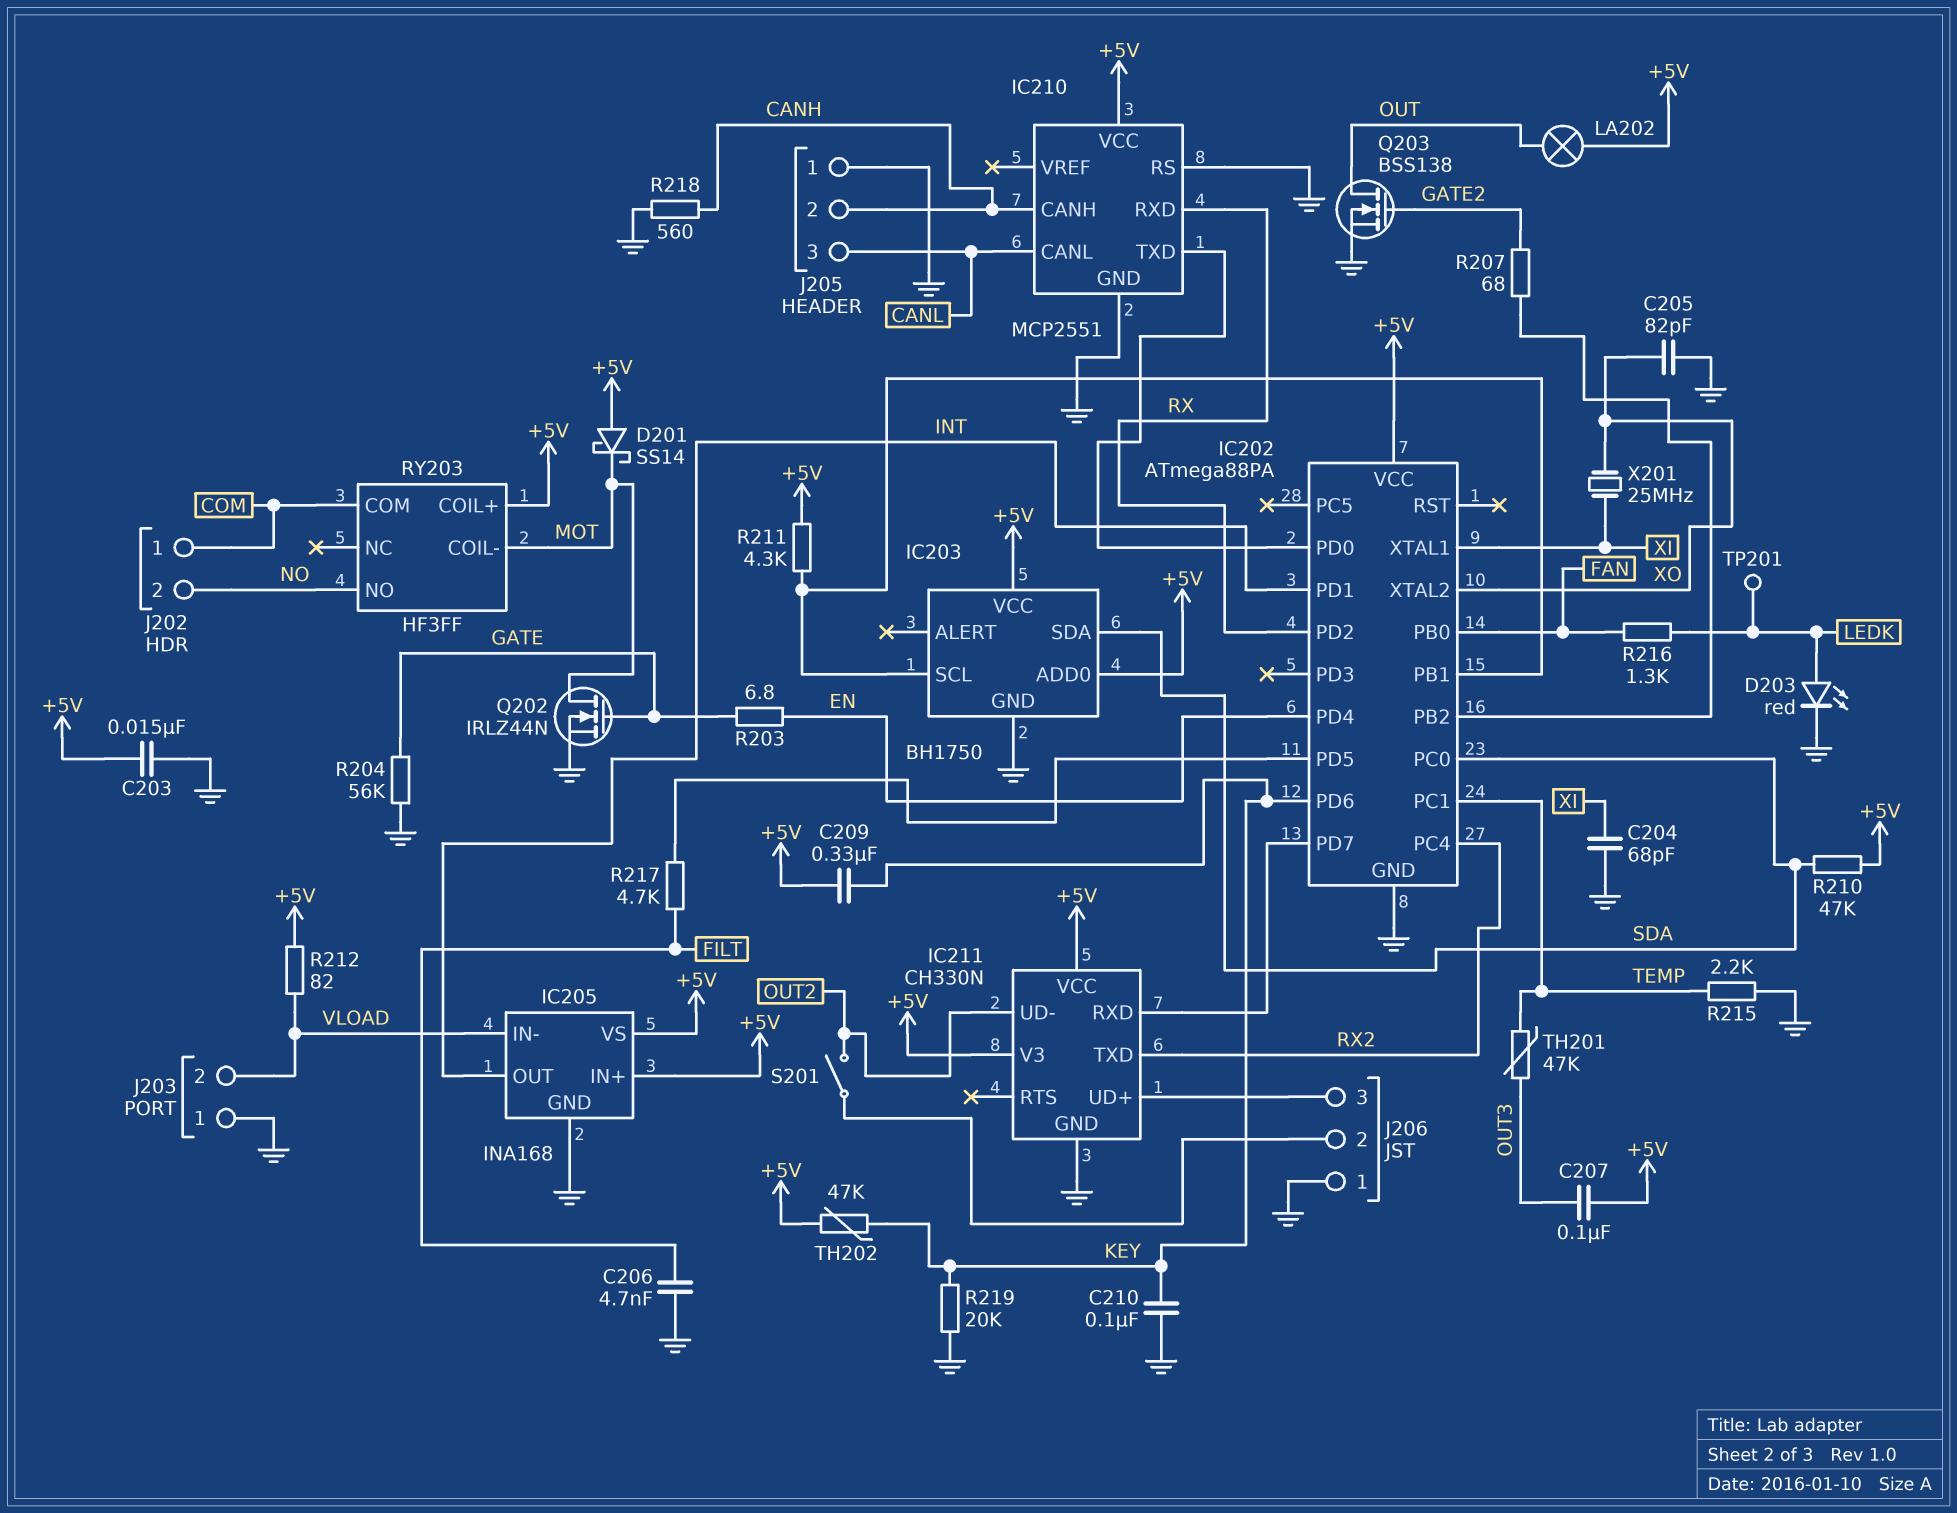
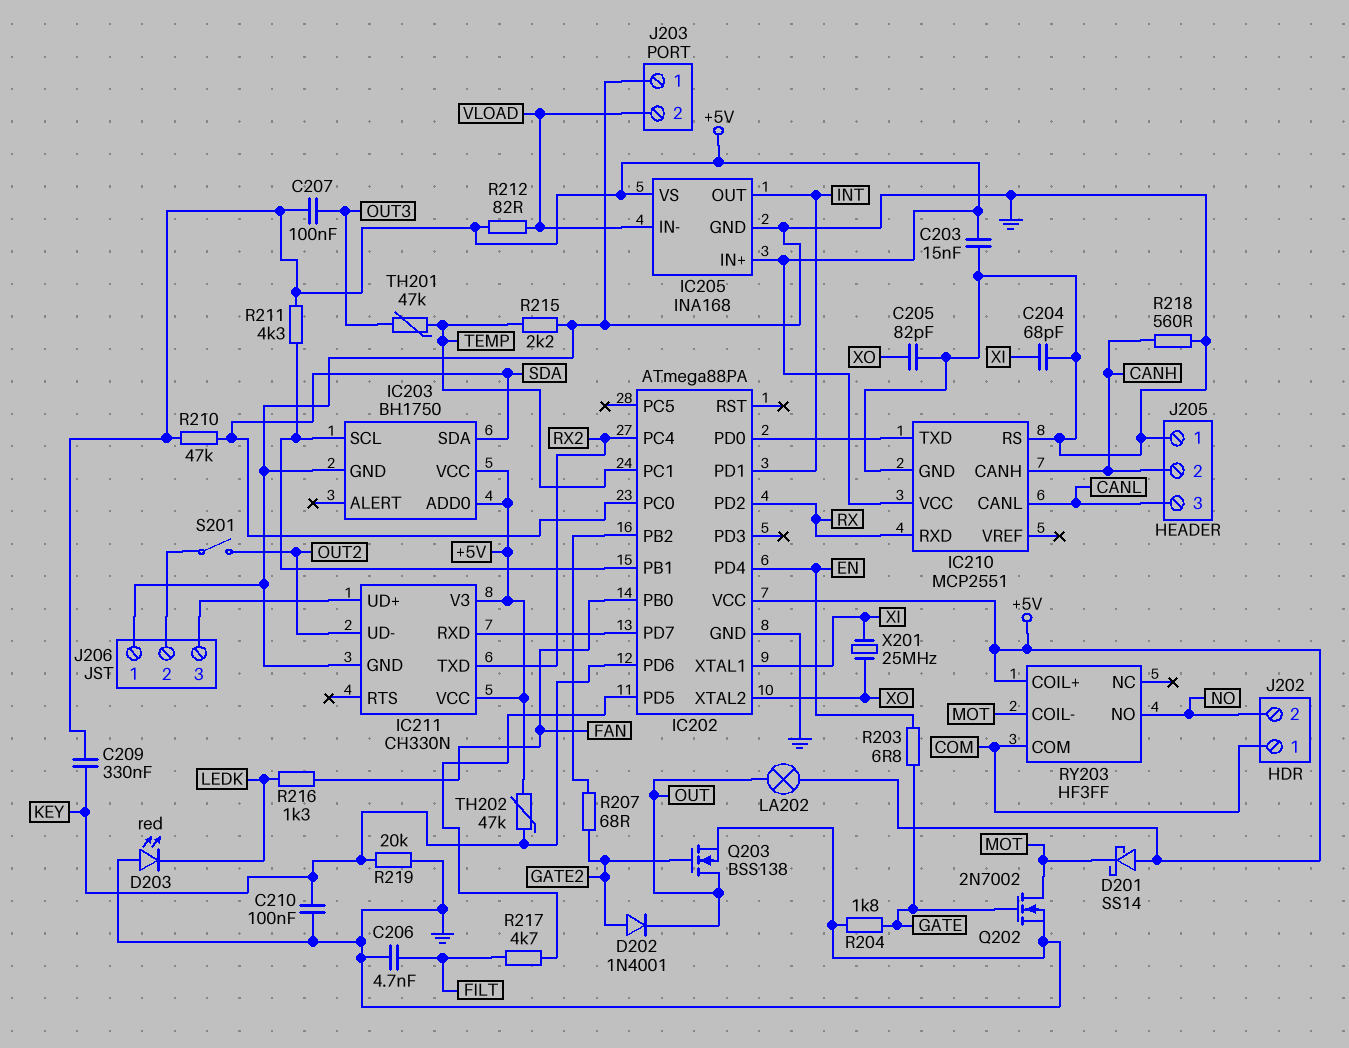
D202: none -> diode 1N4001 (A GATE2, K OUT)
D203: LED red (A LEDK, K GND) -> LED red (A GND, K LEDK)
Q202: NMOS IRLZ44N (G GATE, D MOT, S GND) -> NMOS 2N7002 (G GATE, D MOT, S GND)
R204: 56k (GATE, GND) -> 1.8k (GATE, GND)
TP201: test point (LEDK) -> none

